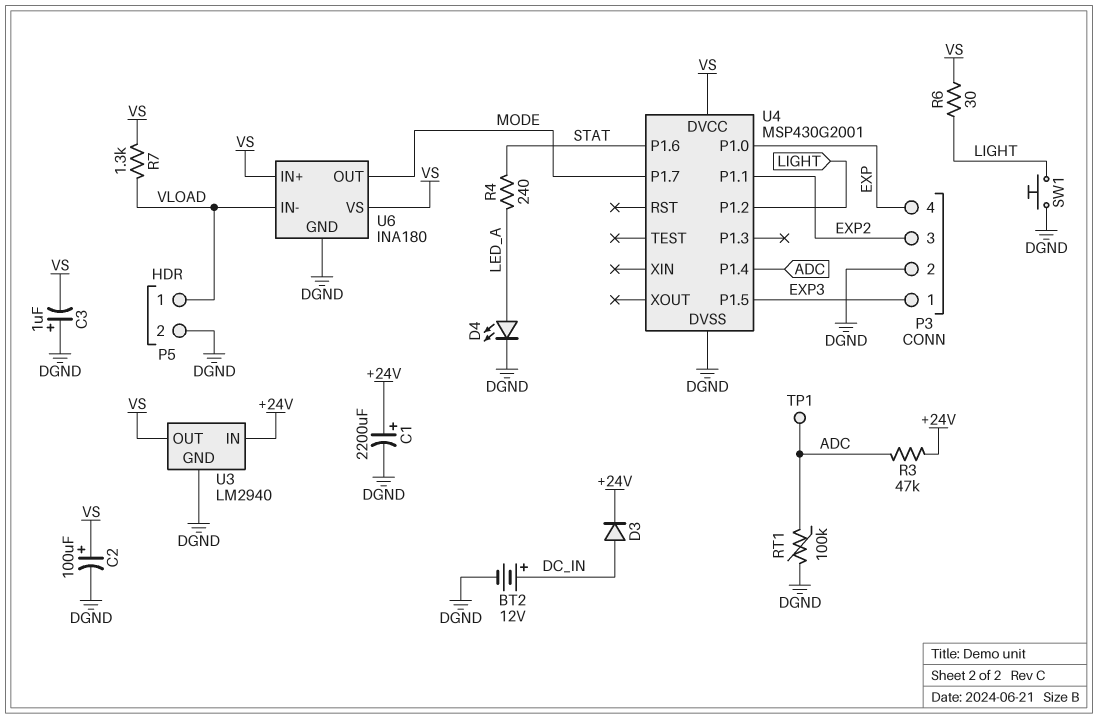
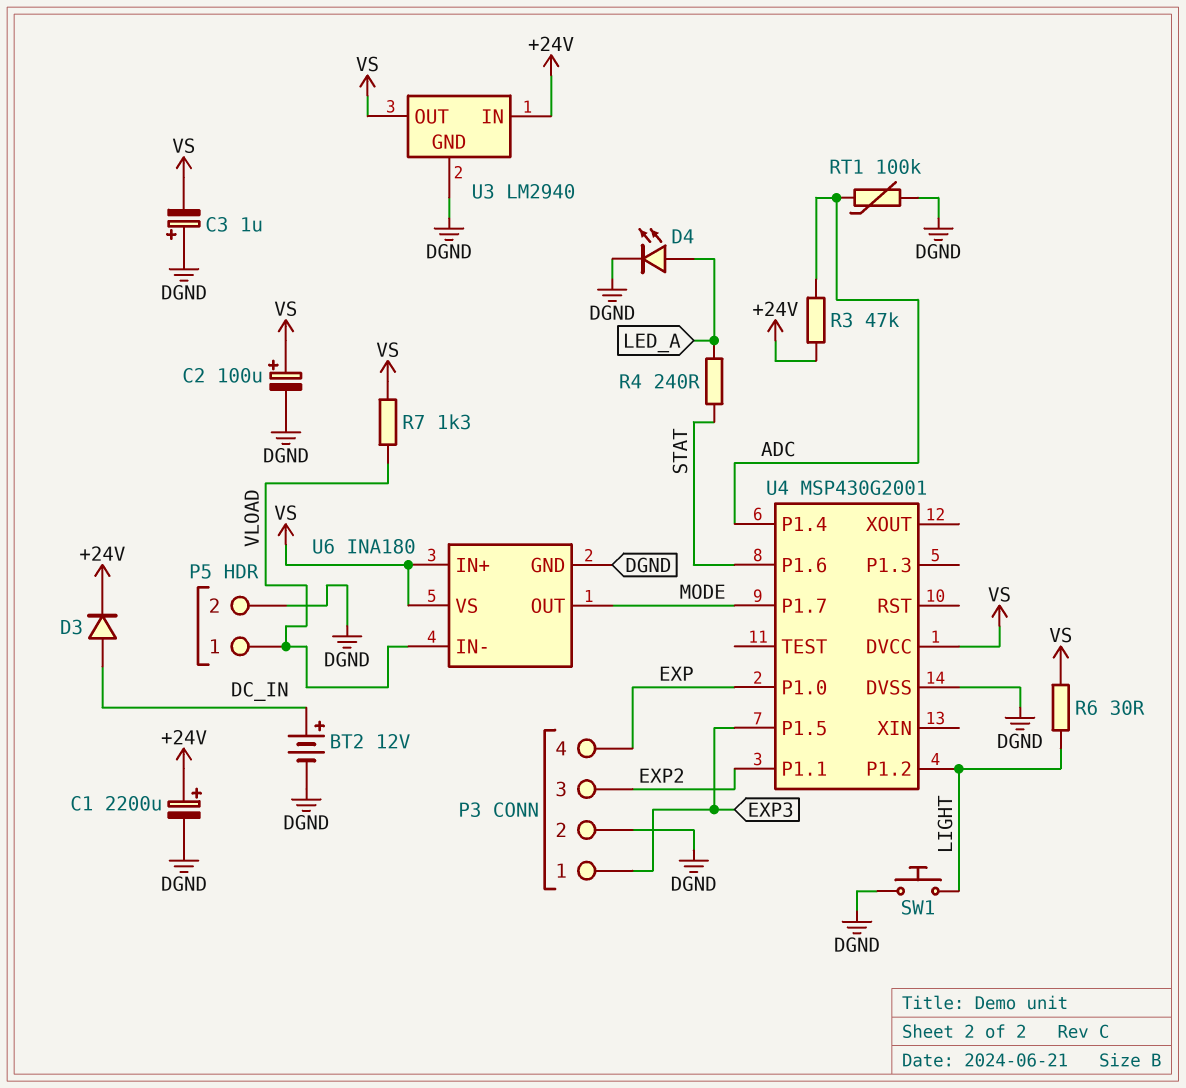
TP1: test point (ADC) -> none

